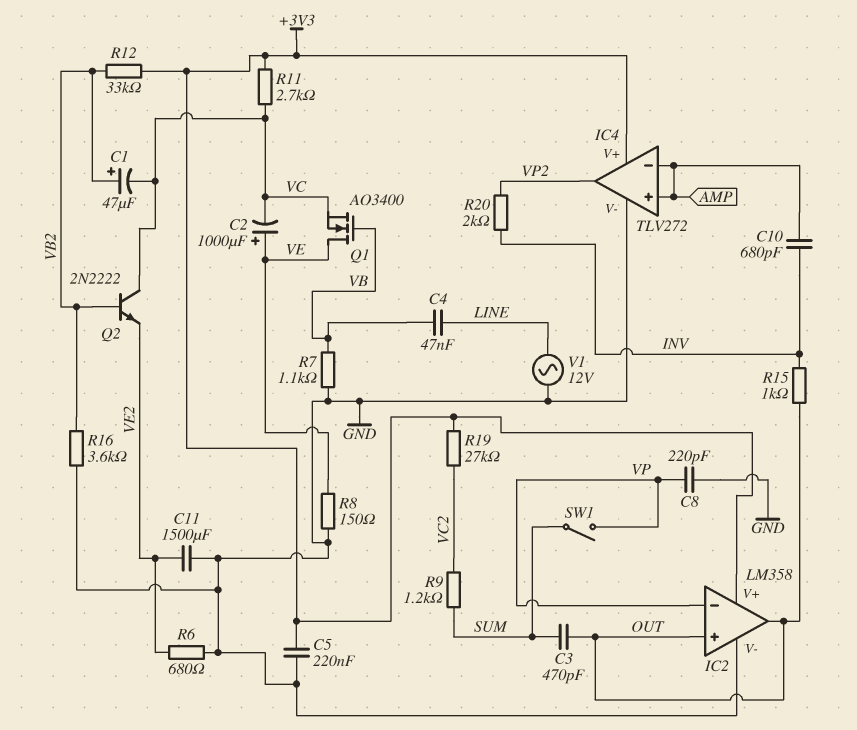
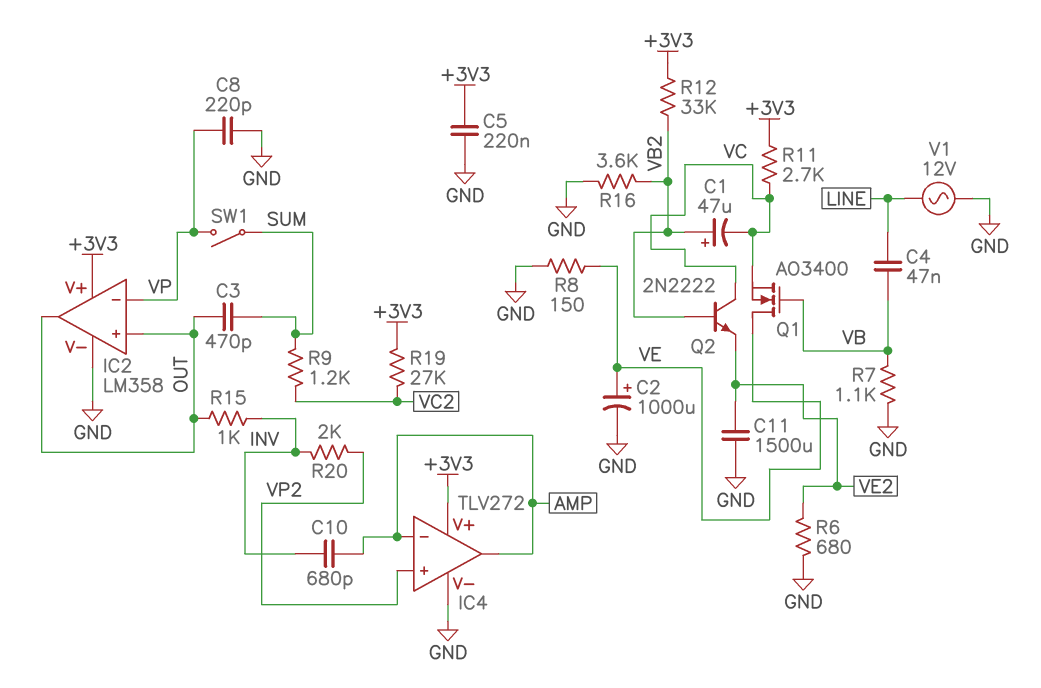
C2: 1000uF (plus VE, minus VC) -> 1000uF (plus VE, minus GND)
IC4 pin in+: AMP -> VP2
IC4 pin out: VP2 -> AMP

